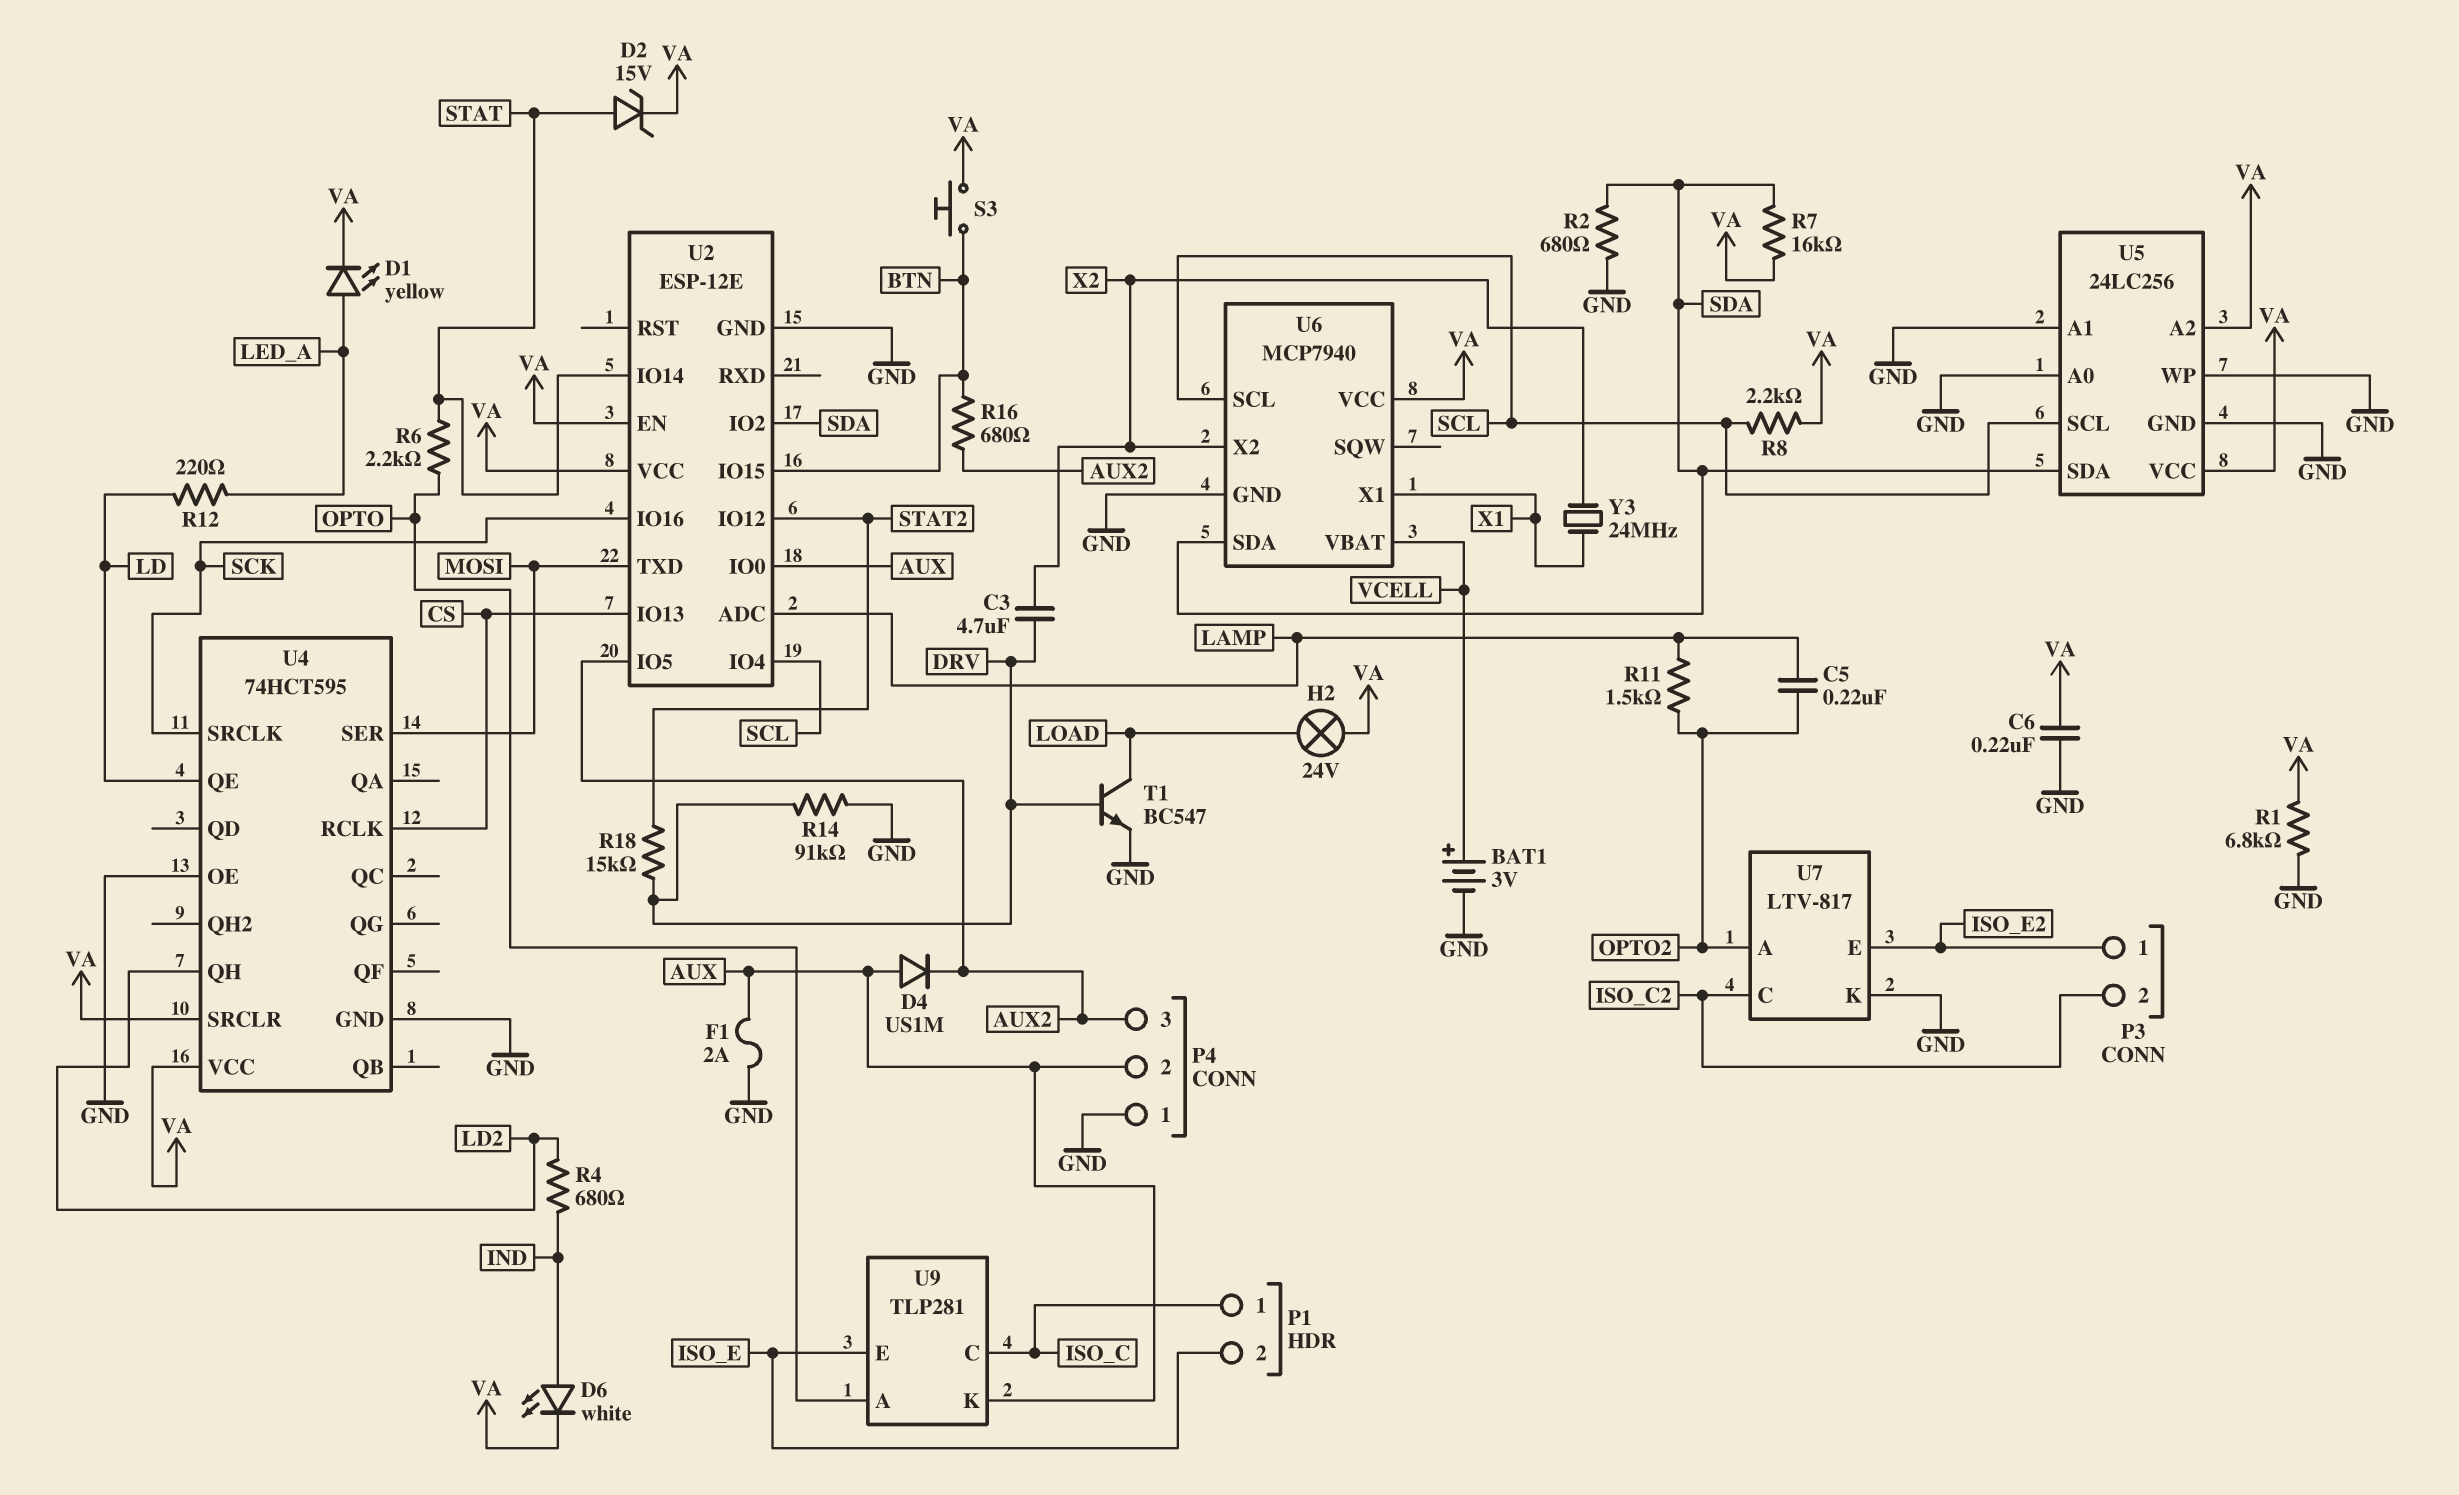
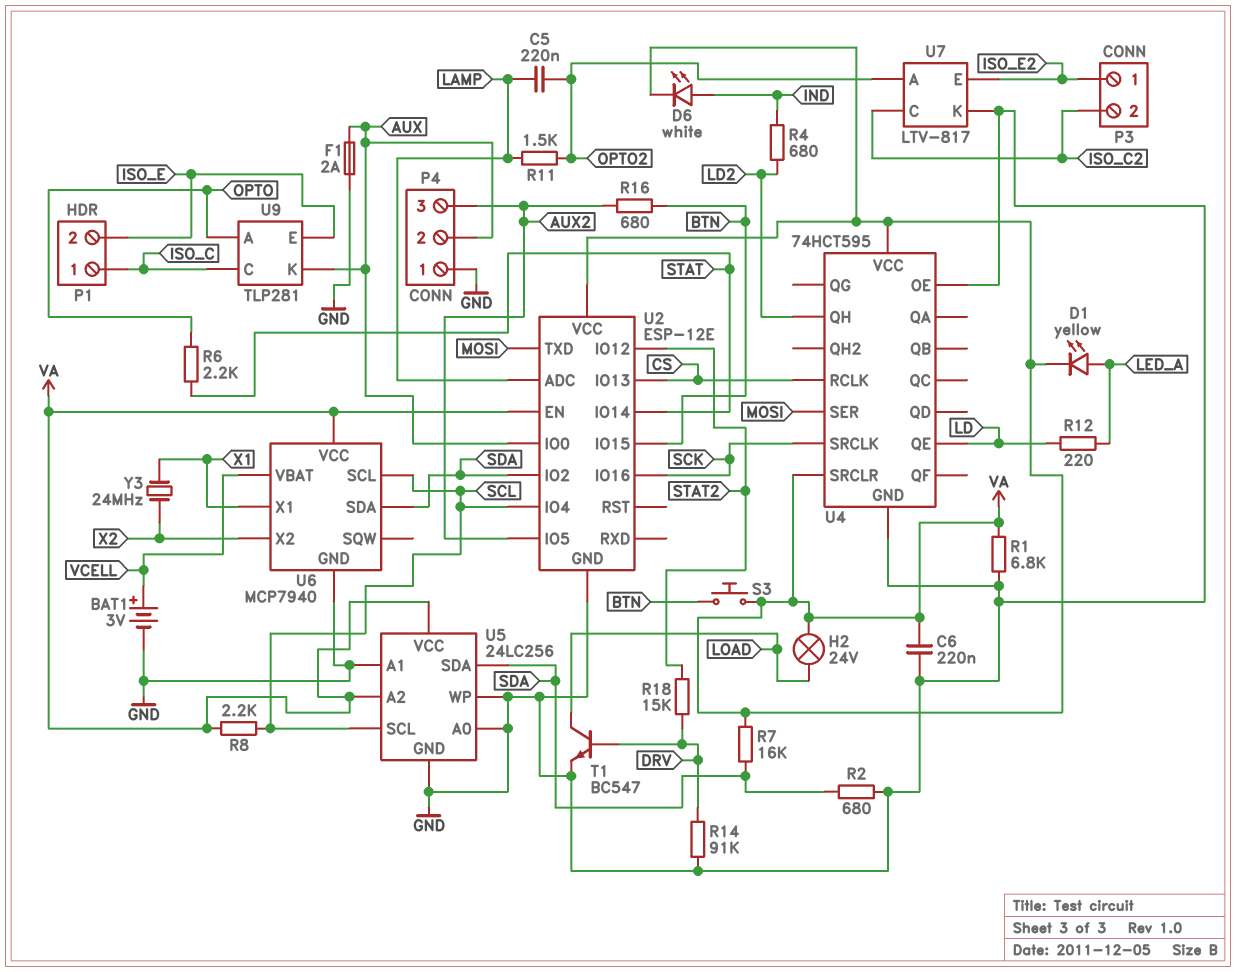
C3: 4.7uF (DRV, X2) -> none
D2: zener 15V (A STAT, K VA) -> none
D4: diode US1M (A AUX, K AUX2) -> none

